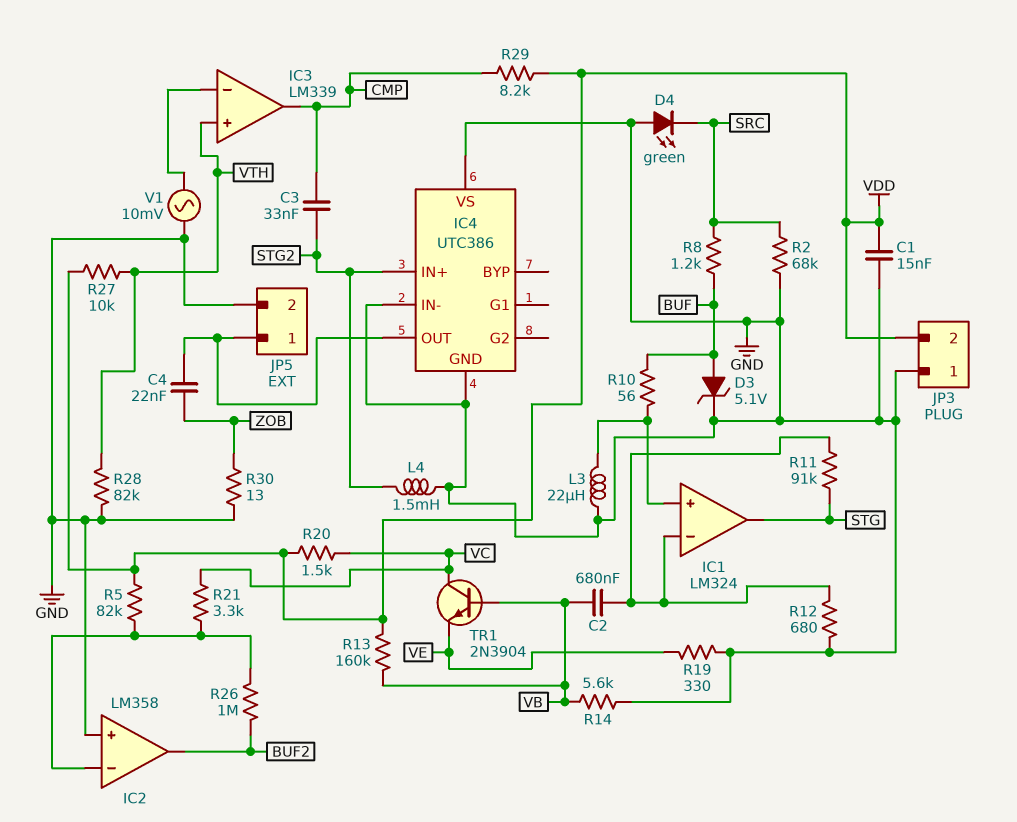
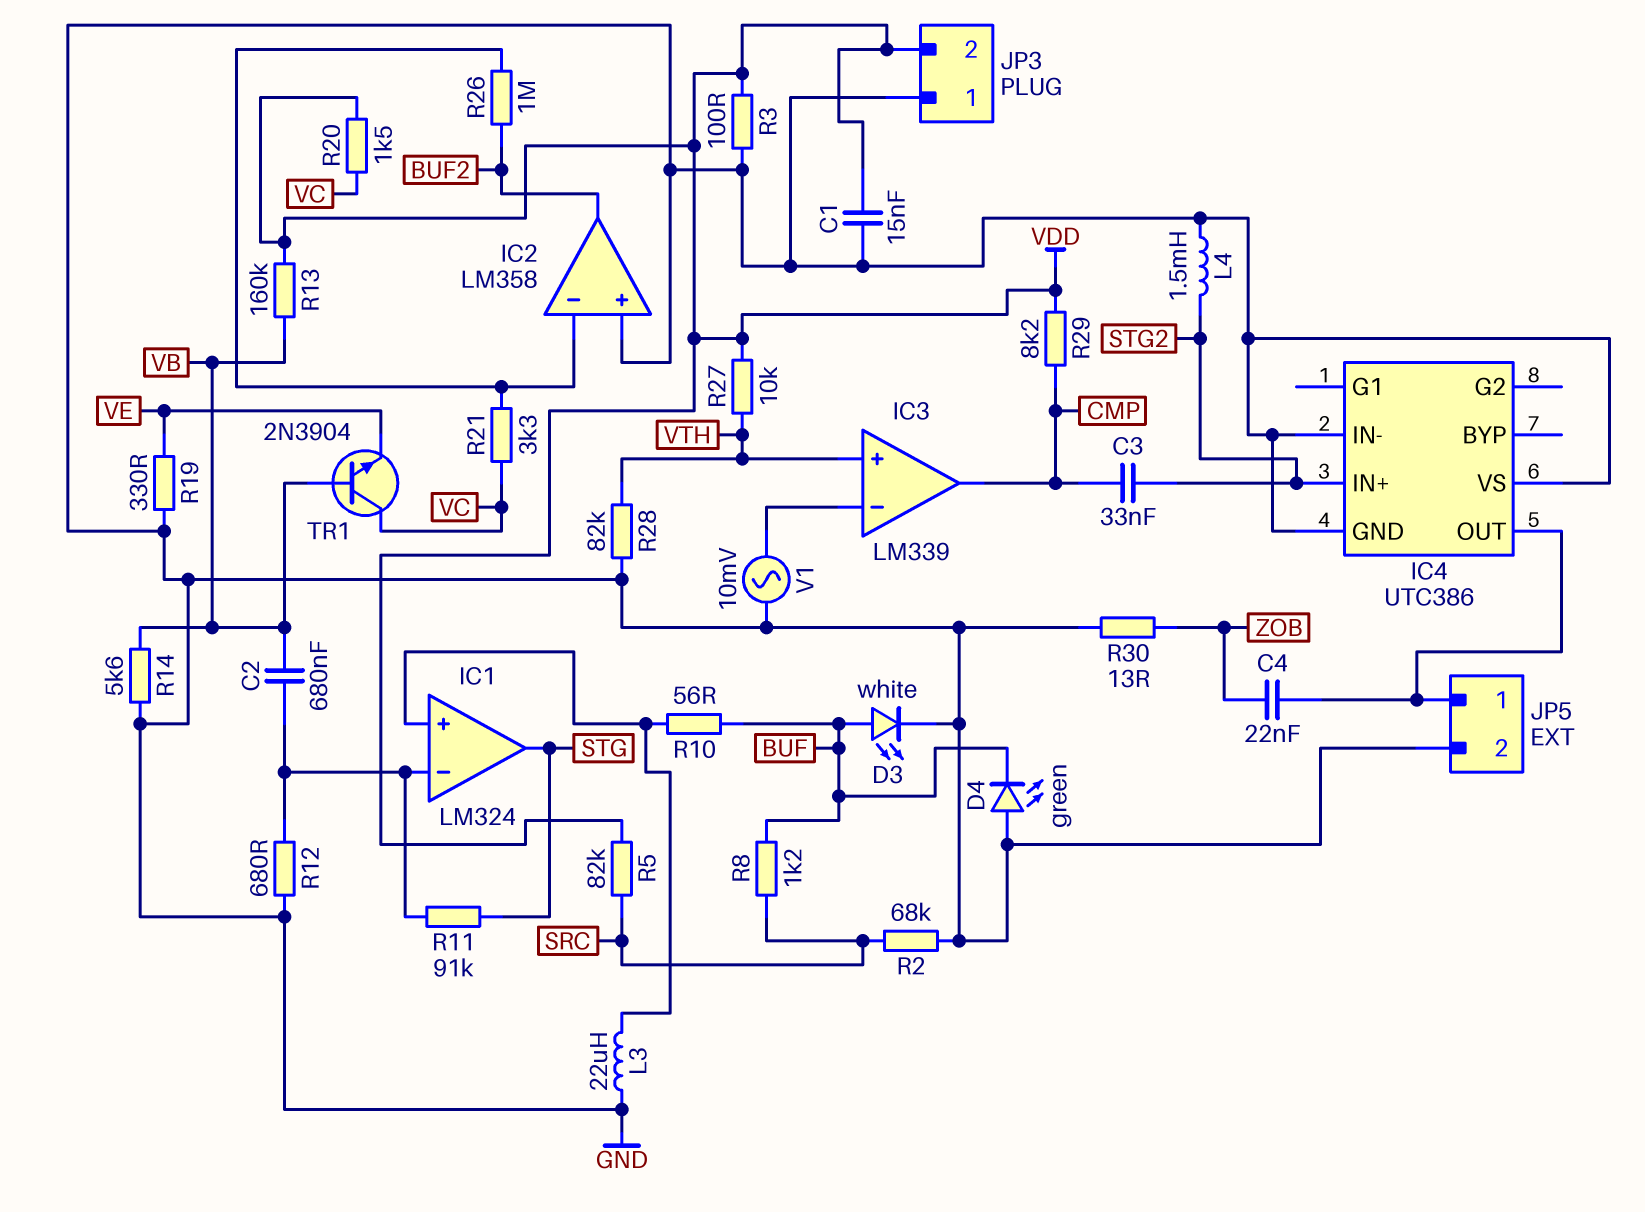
D3: zener 5.1V (A BUF, K GND) -> LED white (A BUF, K GND)
D4: LED green (A GND, K SRC) -> LED green (A GND, K BUF)
R3: none -> 100 (GND, VDD)
R5: 82k (IC2/in-, VDD) -> 82k (SRC, VDD)

